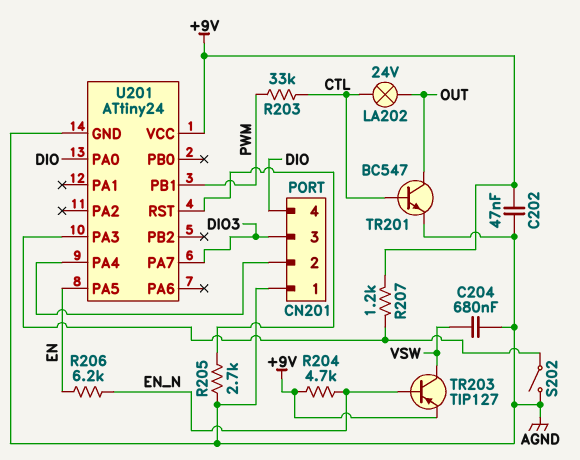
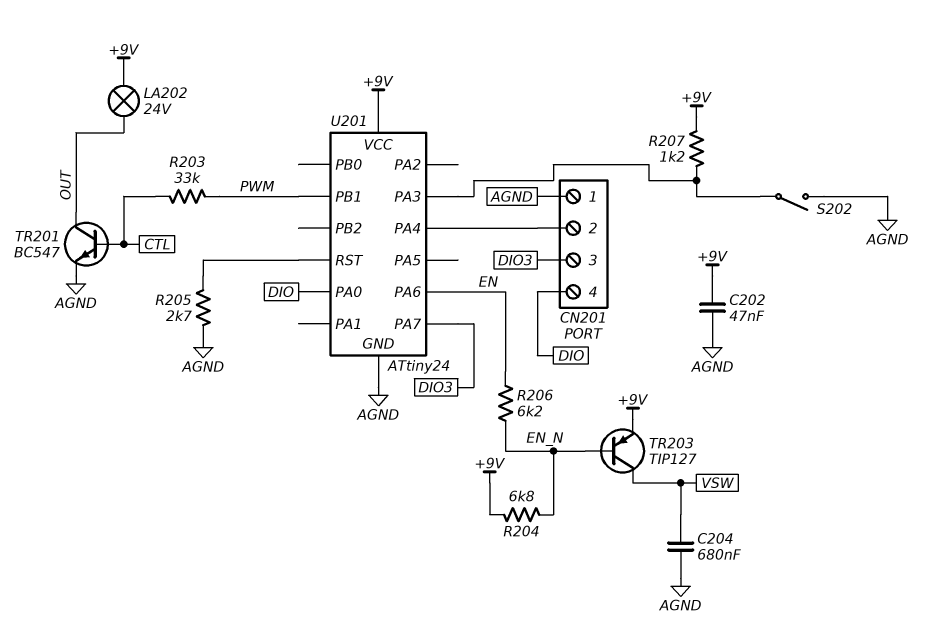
LA202: lamp 24V (CTL, OUT) -> lamp 24V (+9V, OUT)
R204: 4.7k (+9V, EN_N) -> 6.8k (+9V, EN_N)
U201 pin PA5: EN -> none
U201 pin PA6: none -> EN

